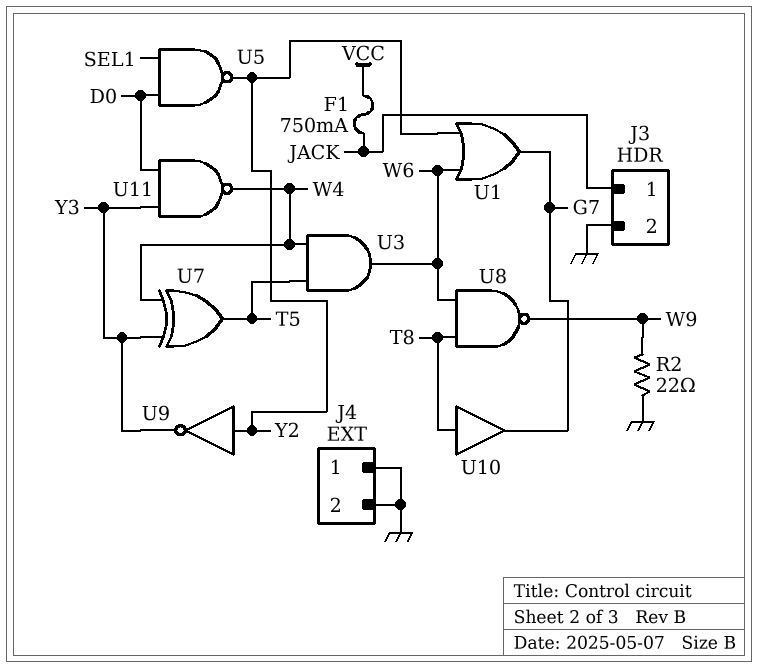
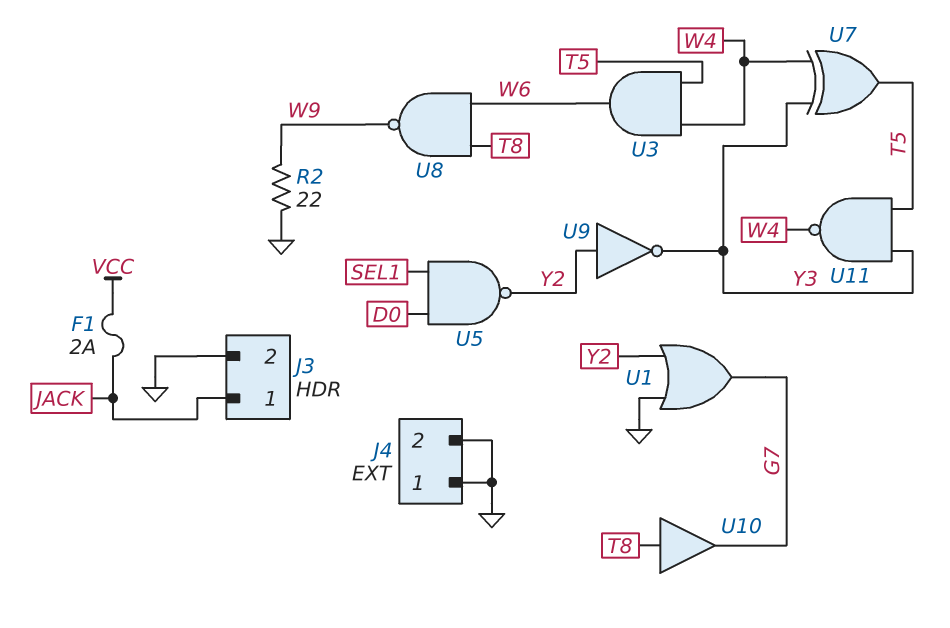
F1: 750mA (JACK, VCC) -> 2A (JACK, VCC)
U1: OR (in W6, in Y2, out G7) -> OR (in GND, in Y2, out G7)
U11: NAND (in D0, in Y3, out W4) -> NAND (in T5, in Y3, out W4)

